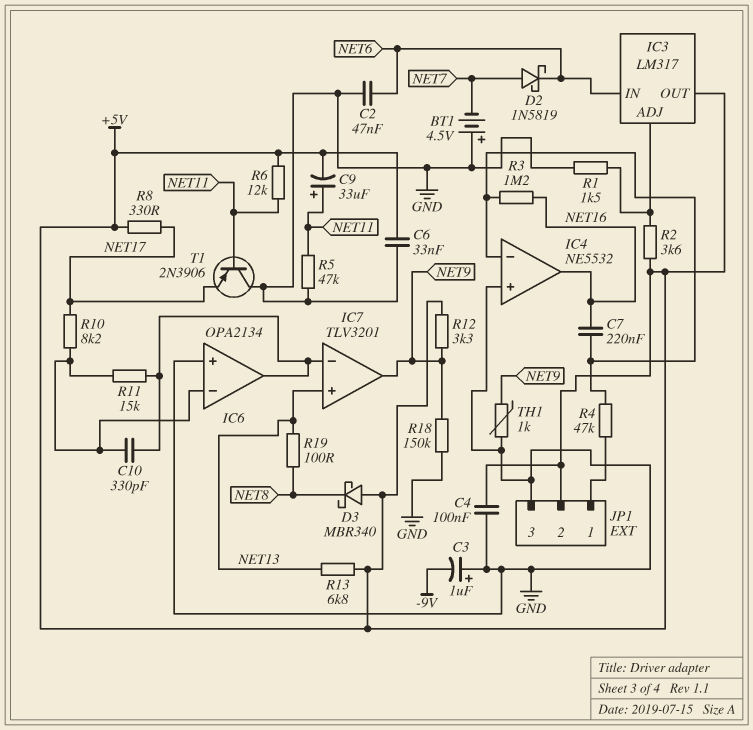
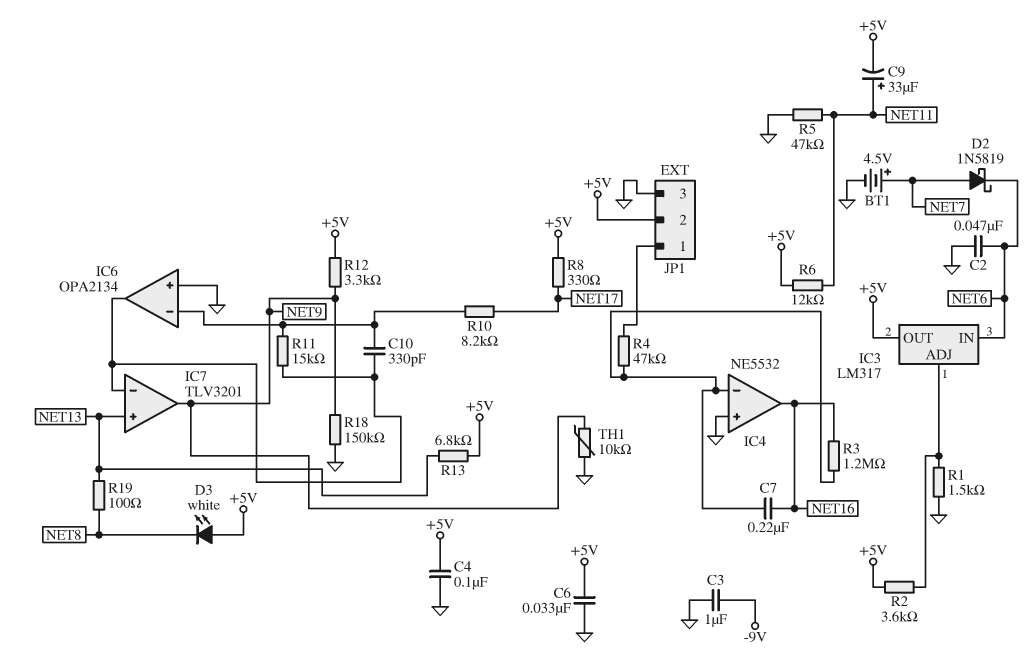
BT1: 4.5V (plus GND, minus NET7) -> 4.5V (plus NET7, minus GND)
C3: 1uF (plus GND, minus -9V) -> 1uF (-9V, GND)
D3: schottky MBR340 (A +5V, K NET8) -> LED white (A +5V, K NET8)
T1: PNP 2N3906 (B NET11, C GND, E NET17) -> none
TH1: 1k (GND, NET9) -> 10k (GND, NET9)

